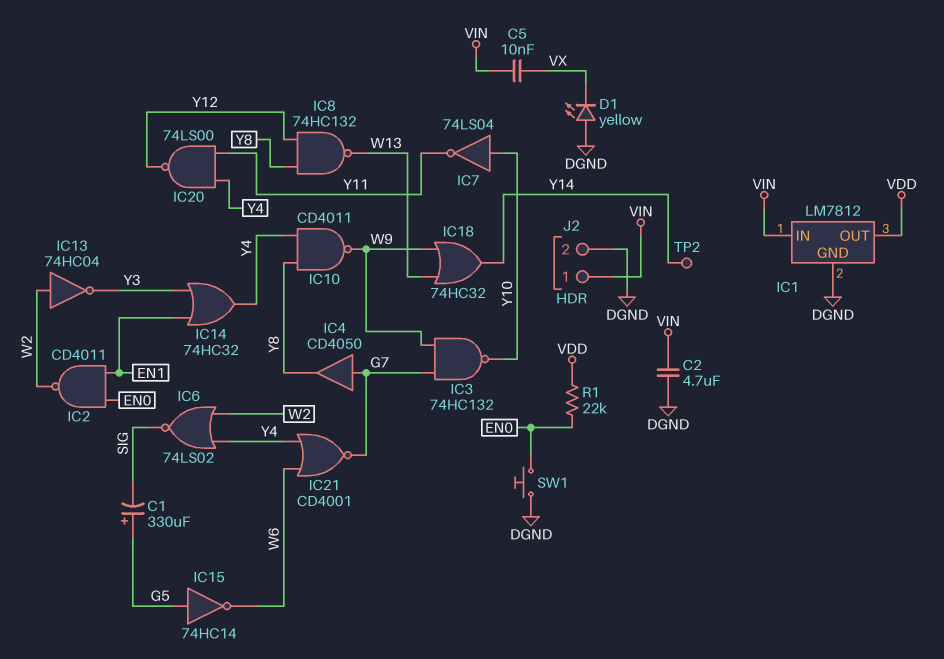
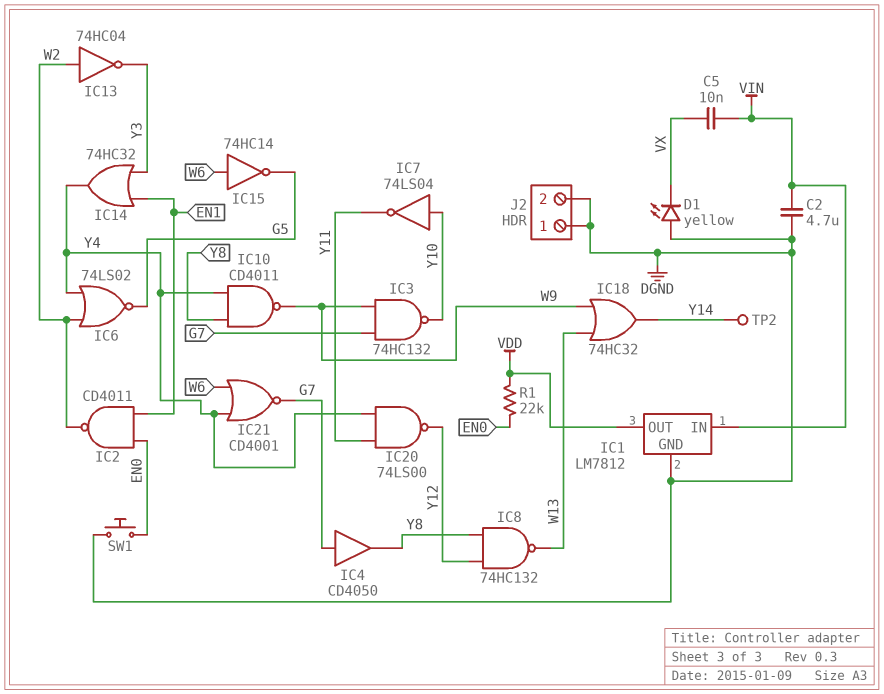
C1: 330uF (plus G5, minus SIG) -> none
IC6: NOR 74LS02 (in W2, in Y4, out SIG) -> NOR 74LS02 (in W2, in Y4, out G5)
IC15: NOT 74HC14 (in G5, out W6) -> NOT 74HC14 (in W6, out G5)
J2 pin 1: VIN -> DGND

